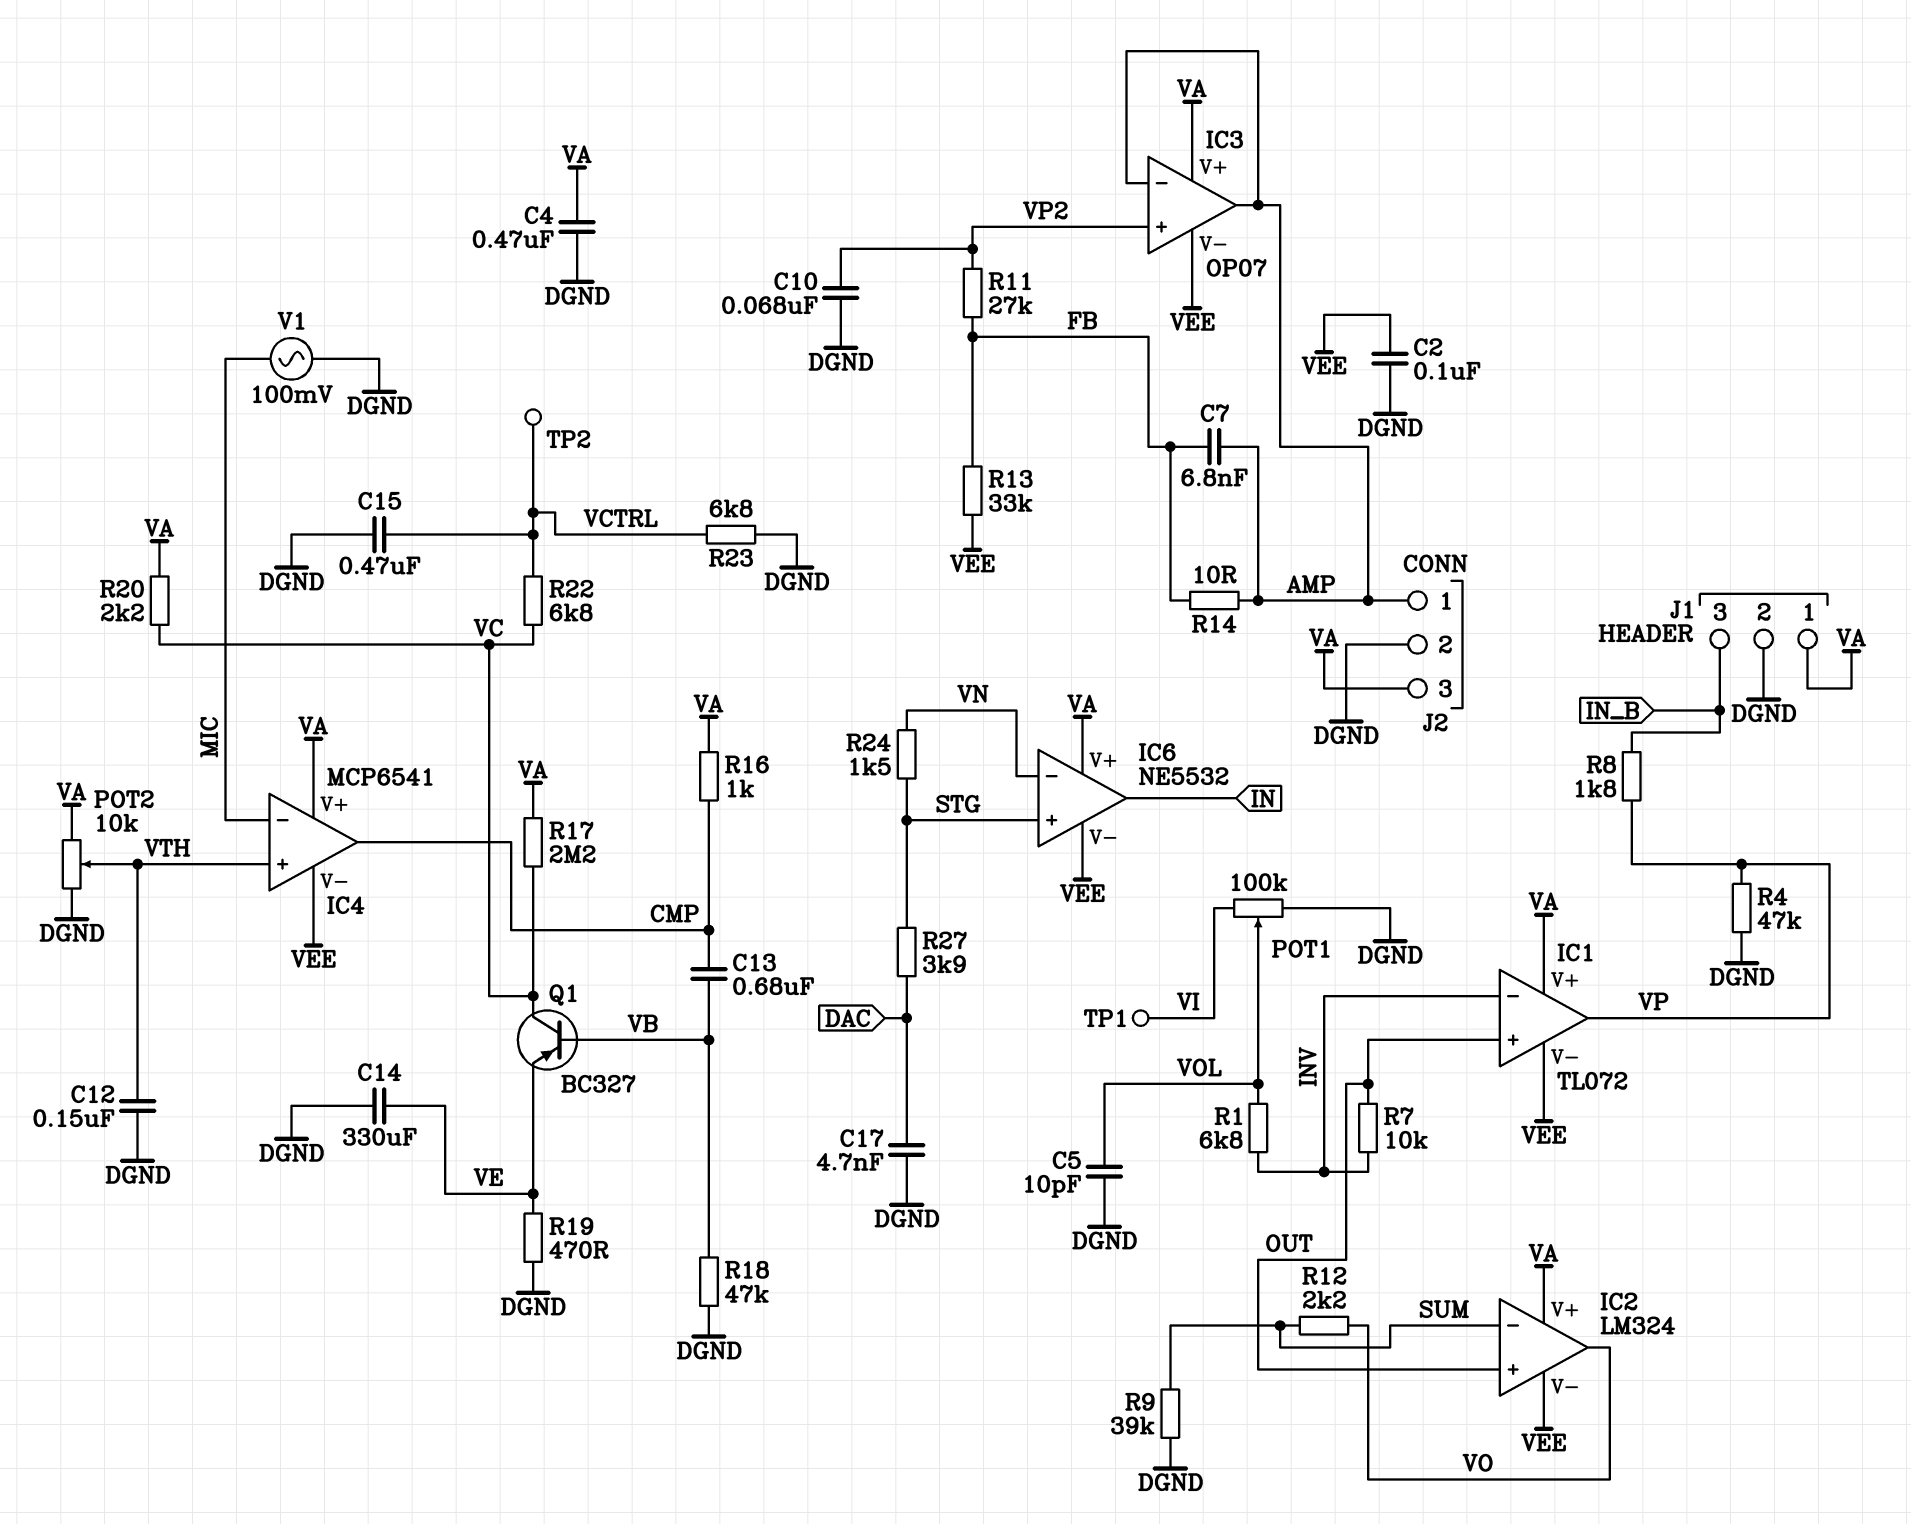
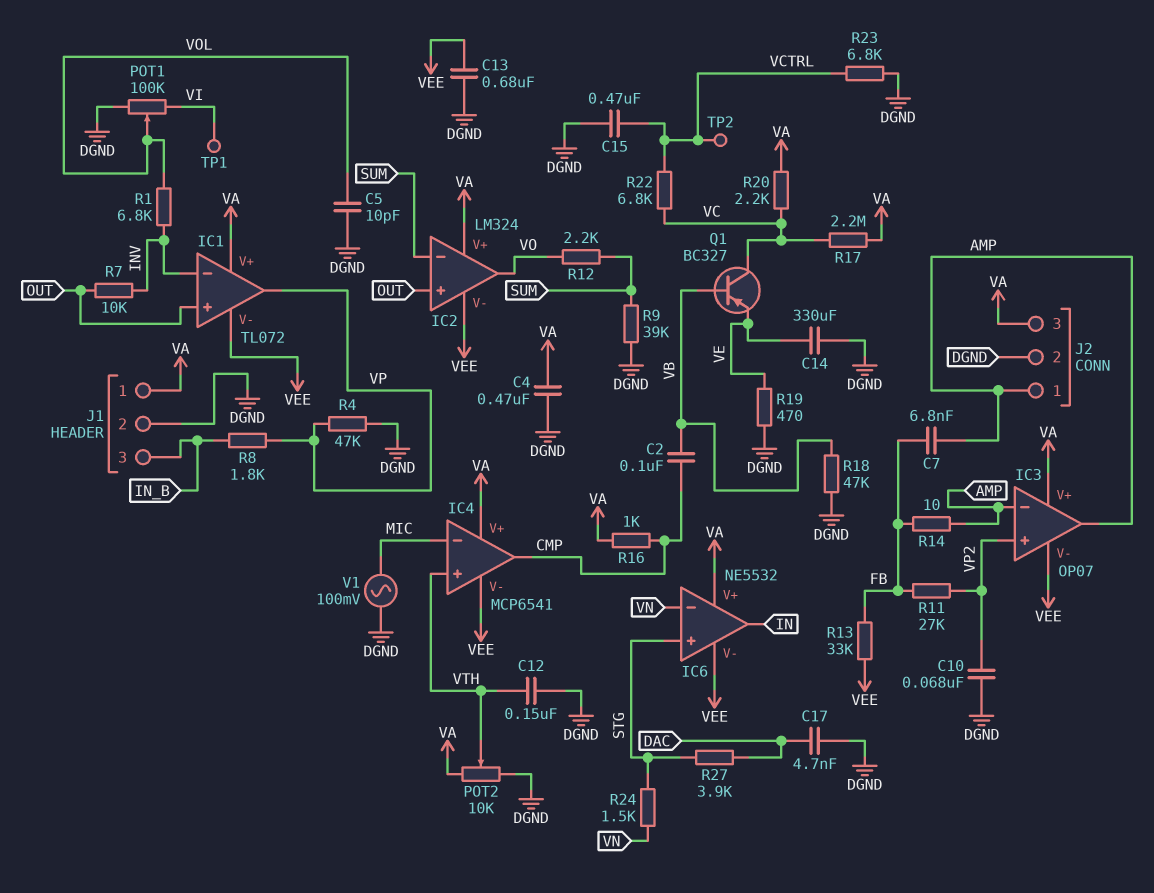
C2: 100nF (DGND, VEE) -> 100nF (CMP, VB)
C13: 680nF (CMP, VB) -> 680nF (DGND, VEE)

